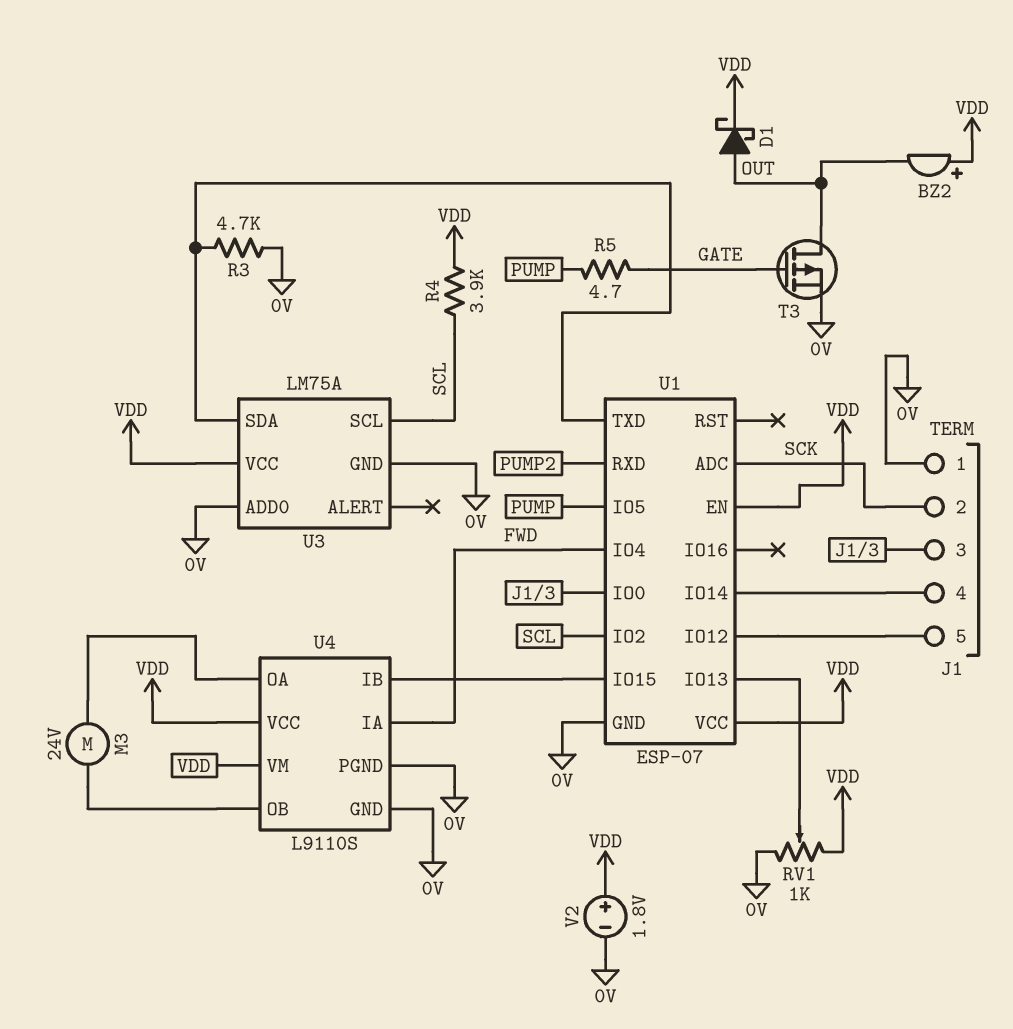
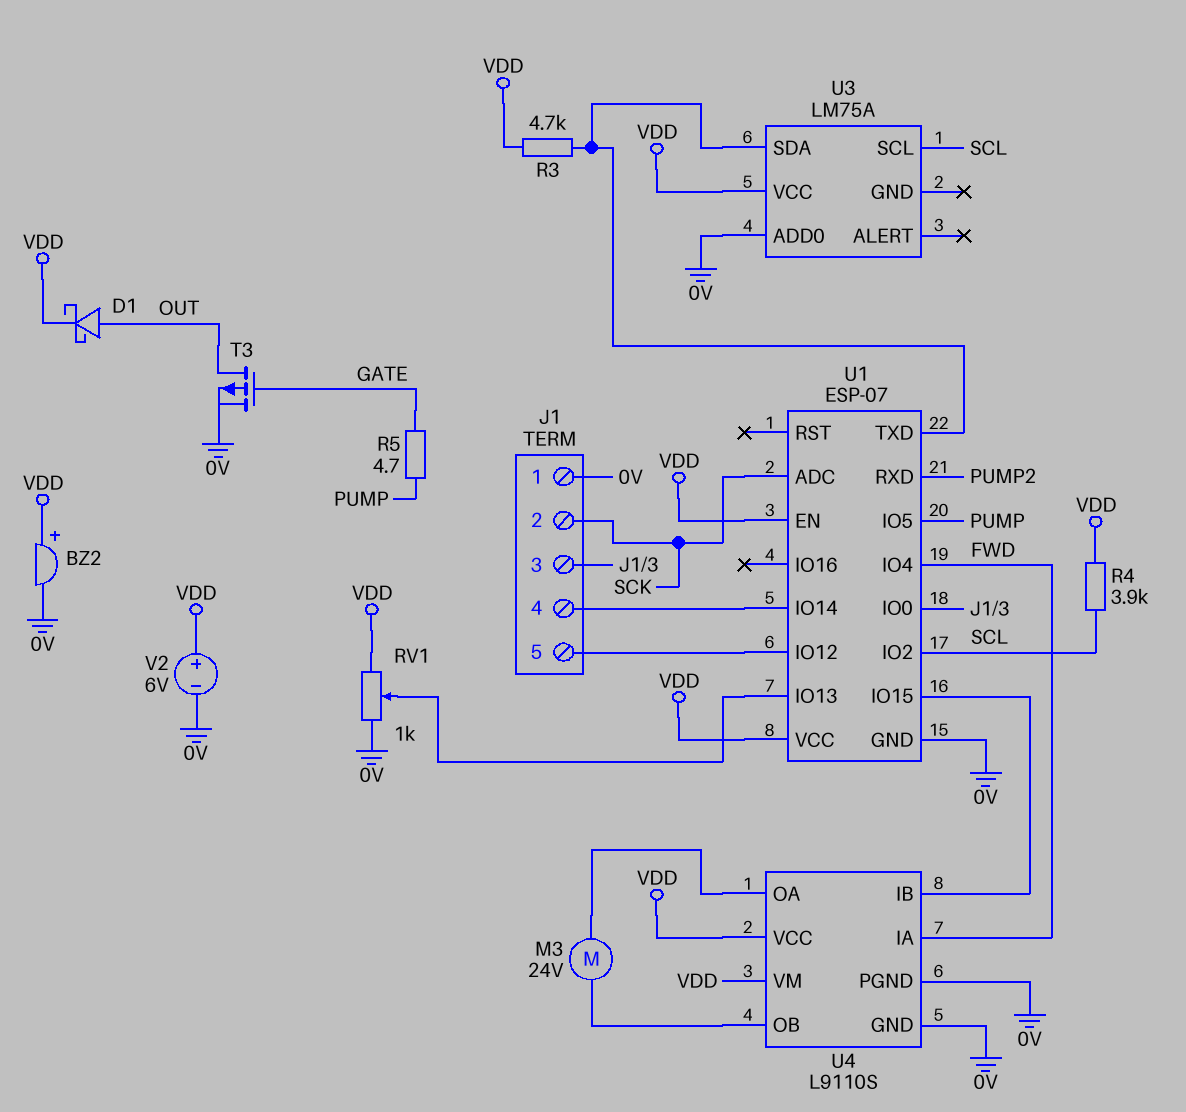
BZ2: buzzer (plus VDD, minus OUT) -> buzzer (plus VDD, minus 0V)
R3: 4.7k (0V, U1/TXD) -> 4.7k (U1/TXD, VDD)
U3 pin GND: 0V -> none
V2: 1.8V (plus VDD, minus 0V) -> 6V (plus VDD, minus 0V)

